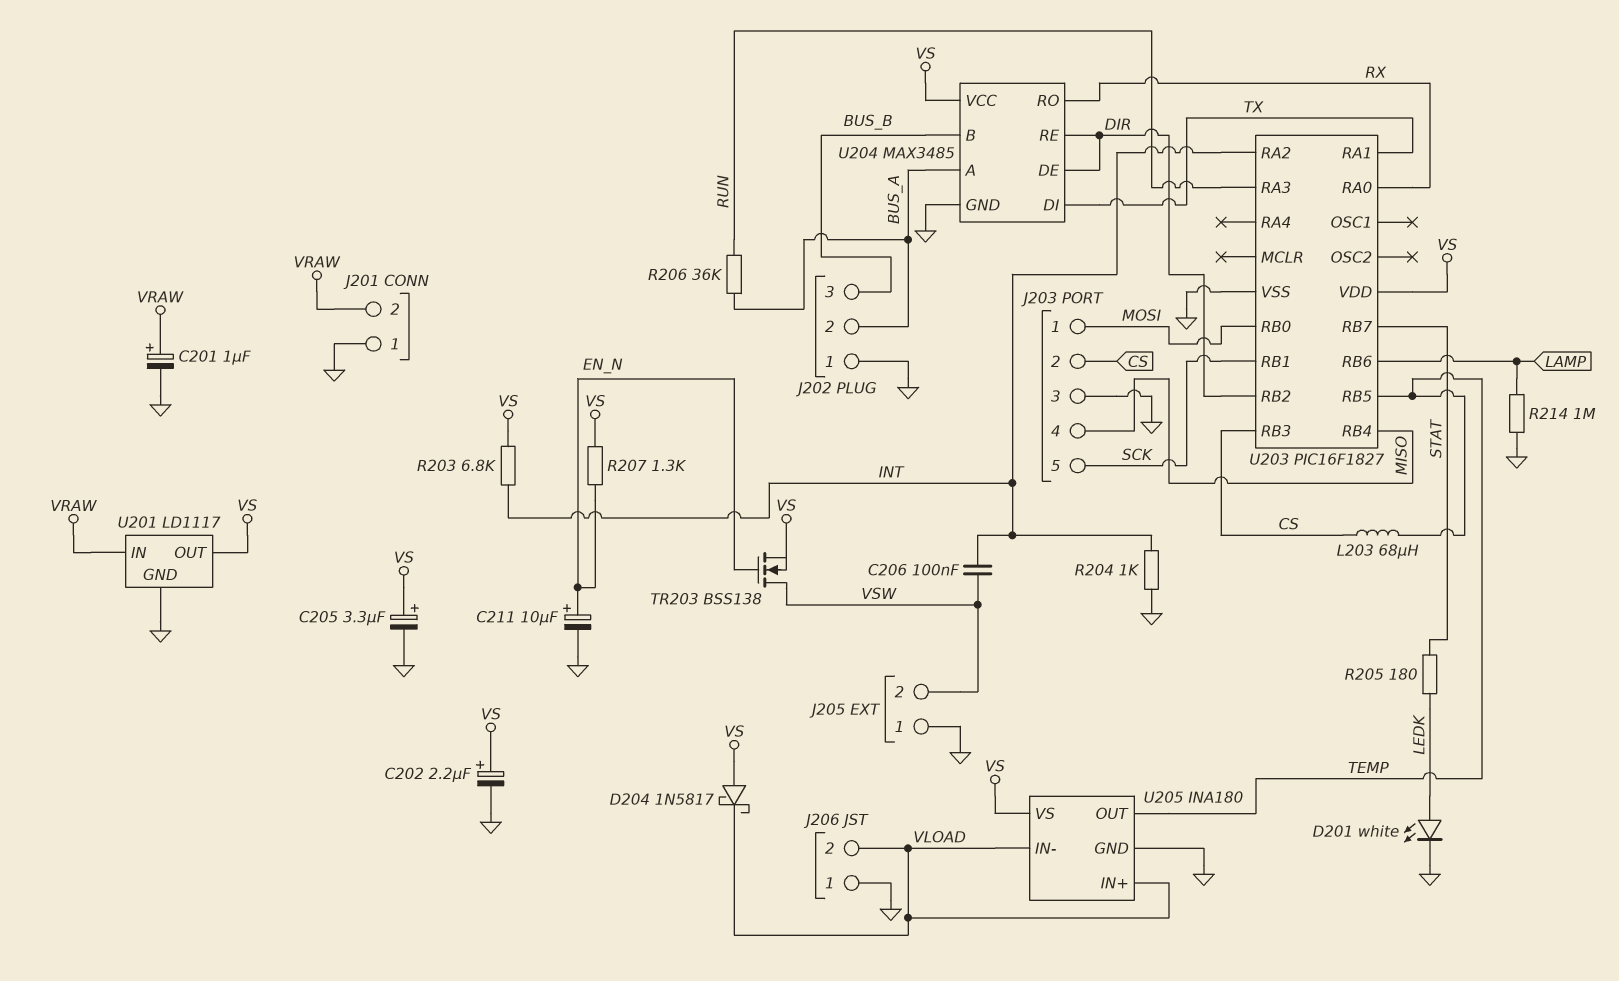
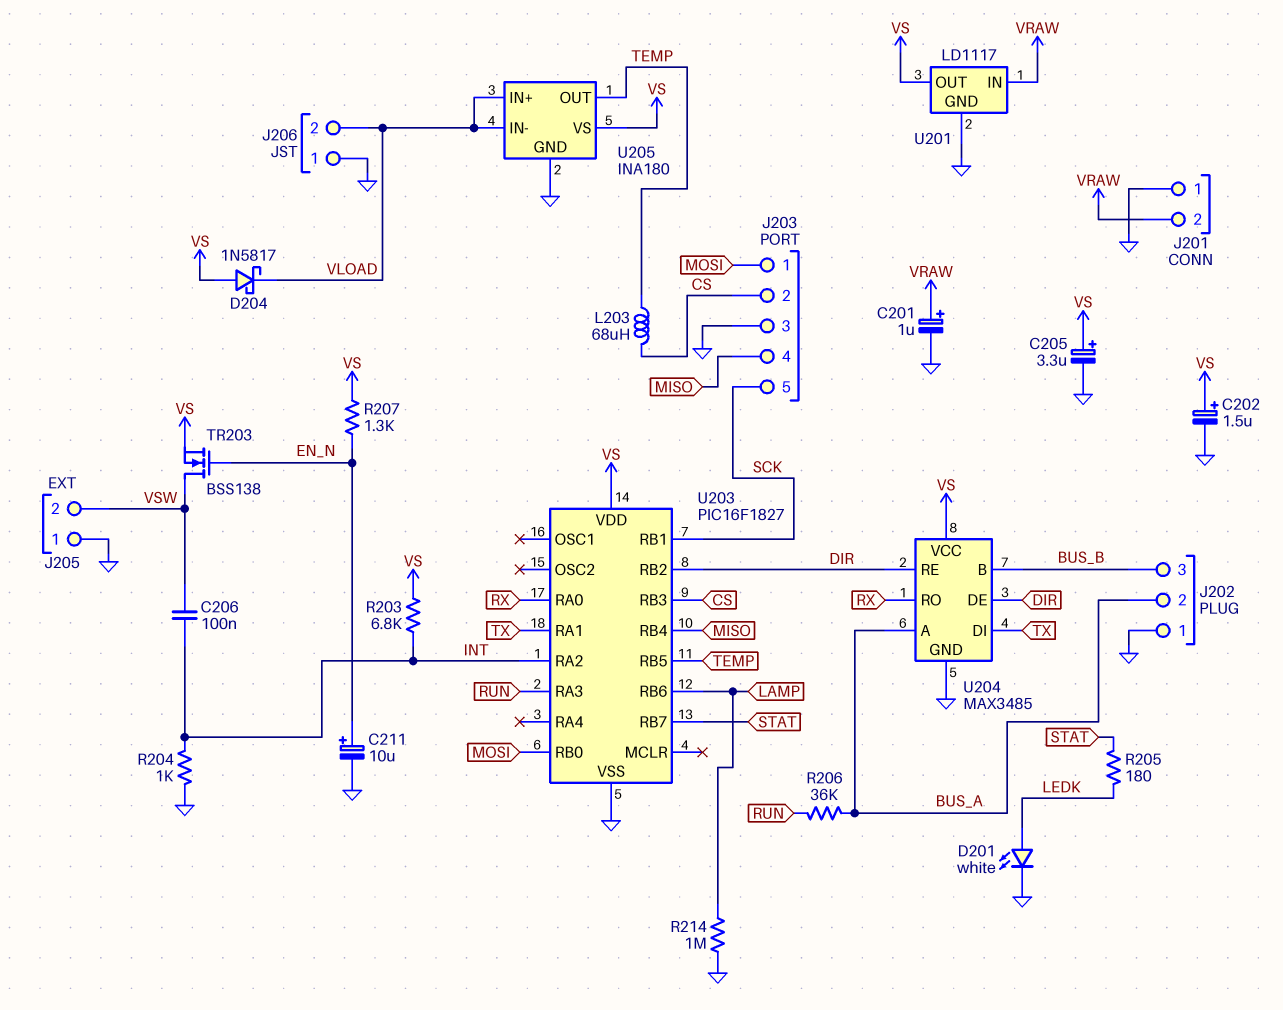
C202: 2.2uF (plus VS, minus GND) -> 1.5uF (plus VS, minus GND)

